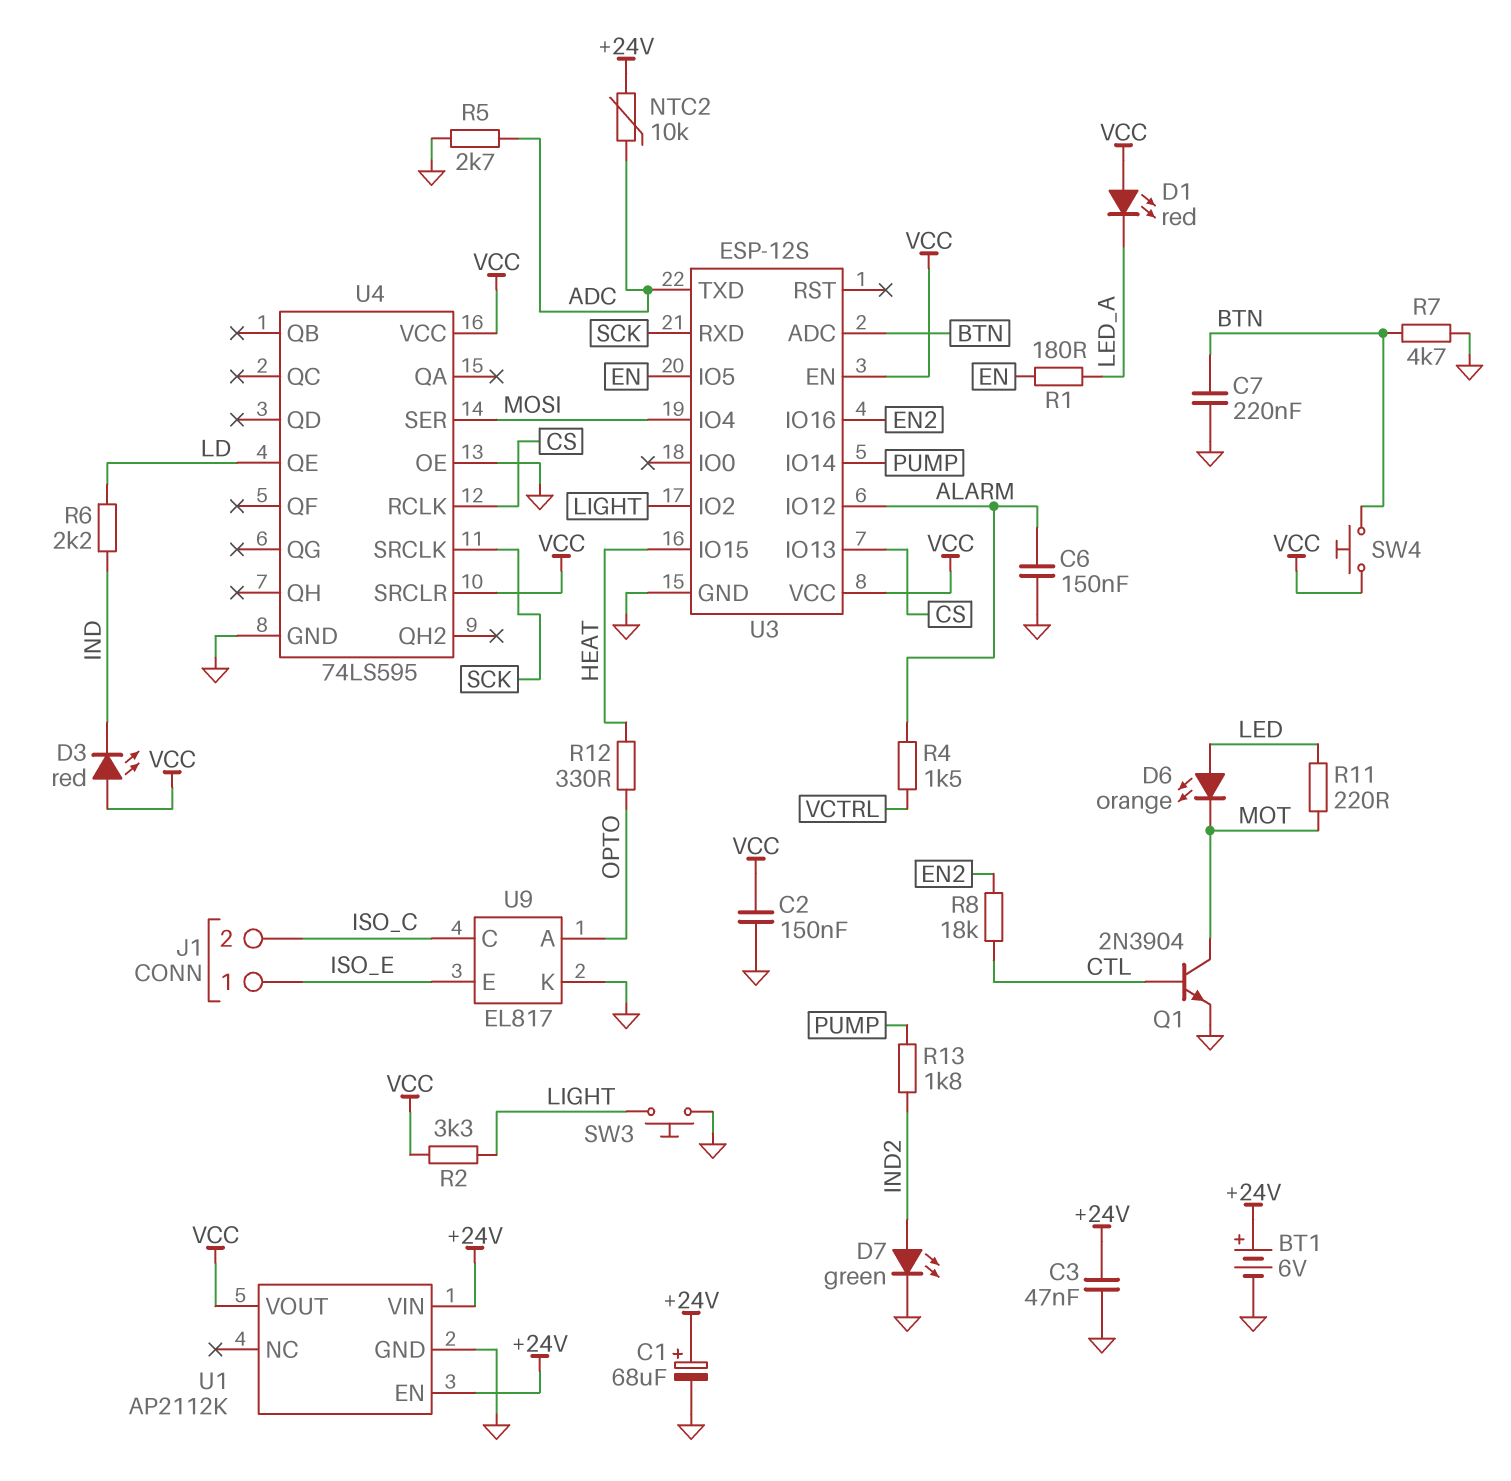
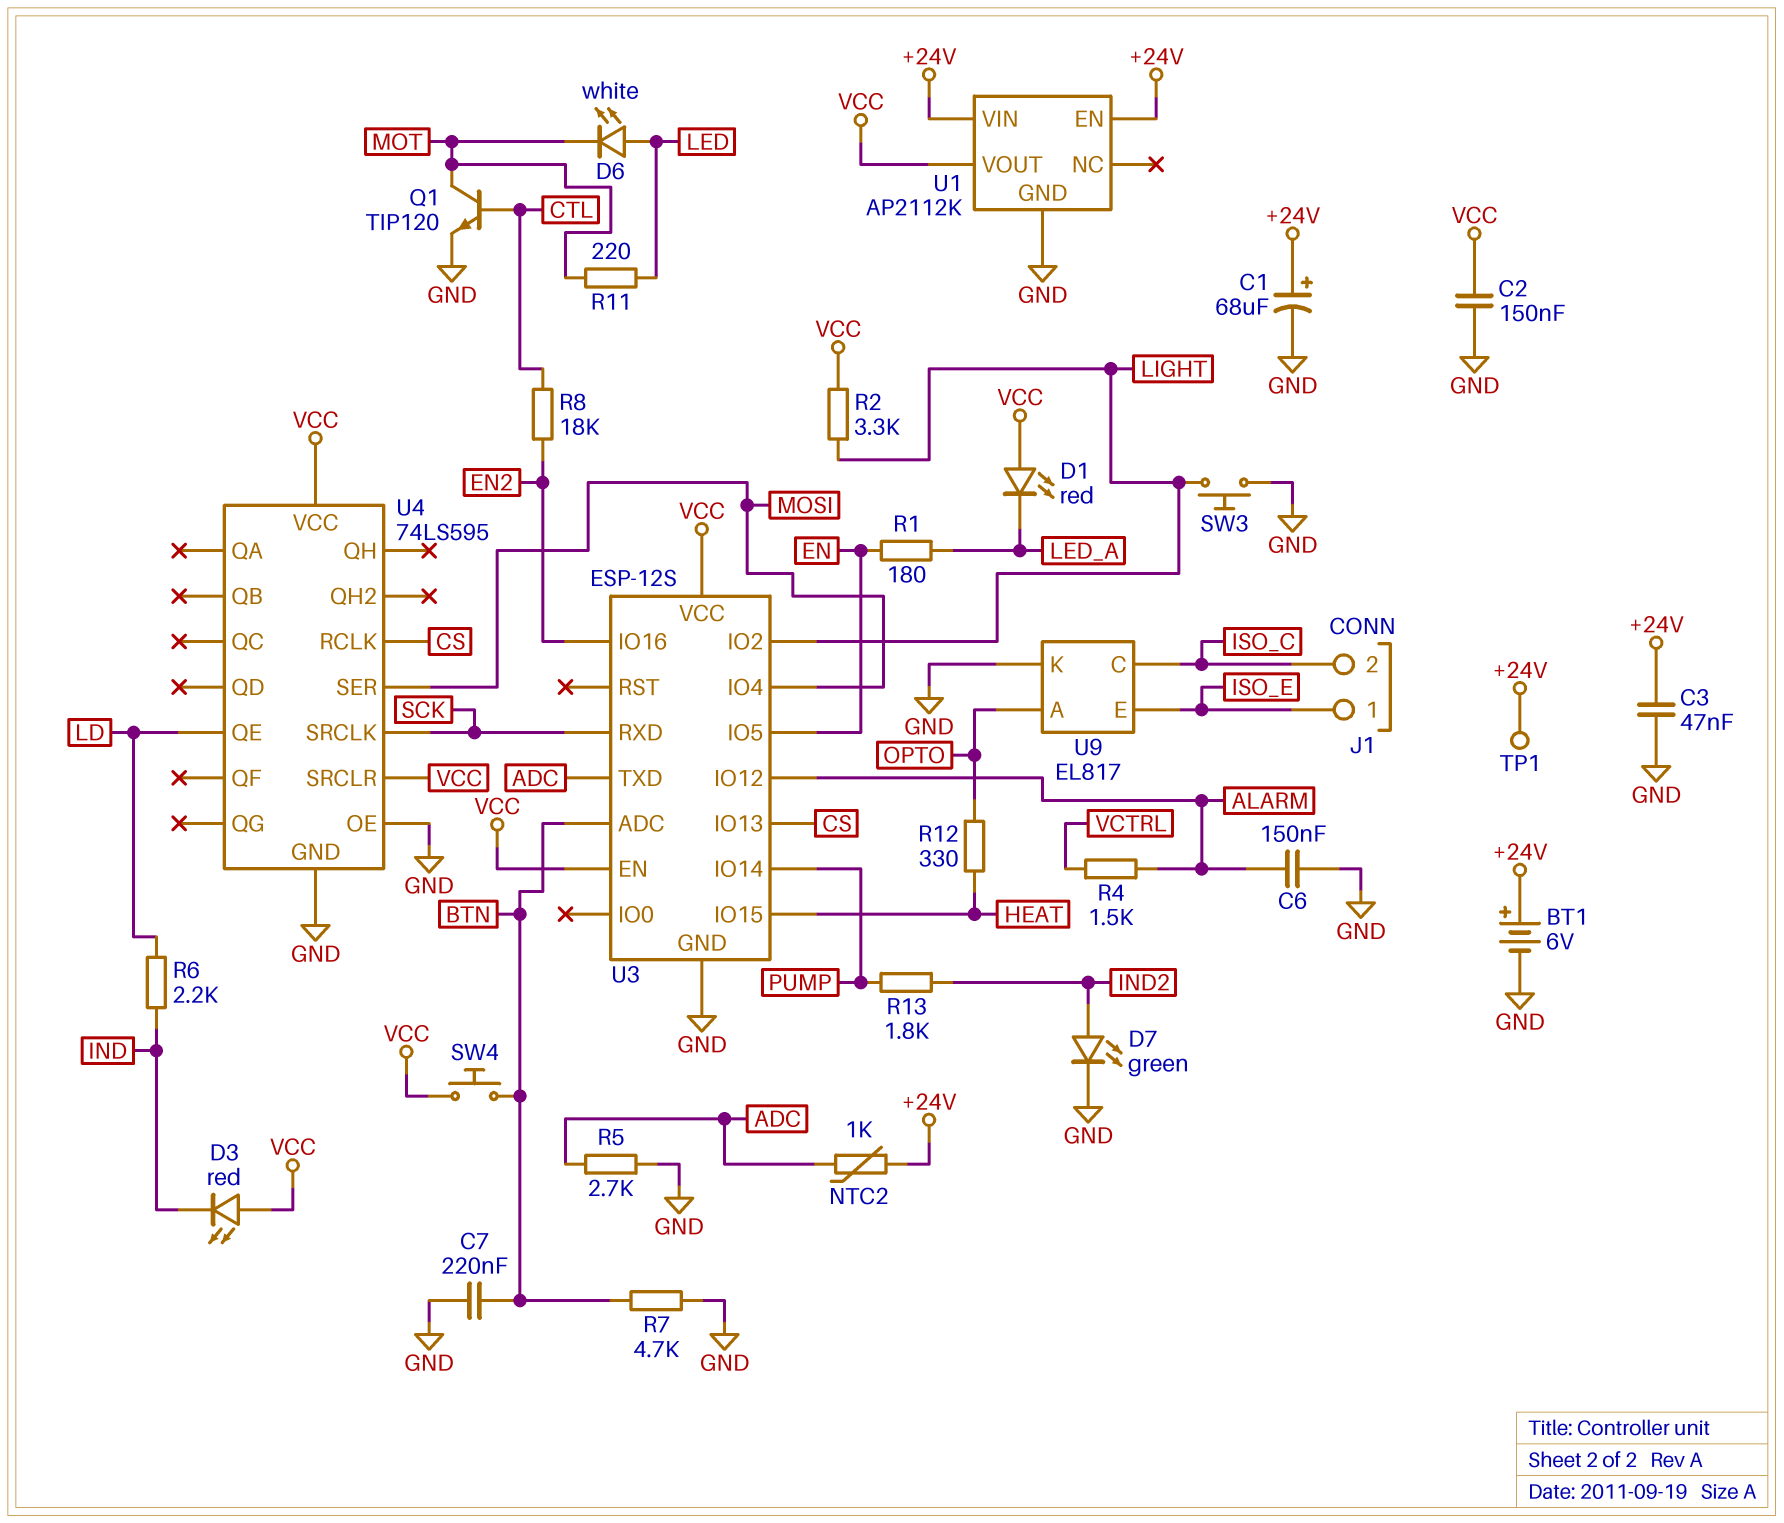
D6: LED orange (A LED, K MOT) -> LED white (A LED, K MOT)
NTC2: 10k (+24V, ADC) -> 1k (+24V, ADC)
Q1: NPN 2N3904 (B CTL, C MOT, E GND) -> NPN TIP120 (B CTL, C MOT, E GND)
TP1: none -> test point (+24V)

